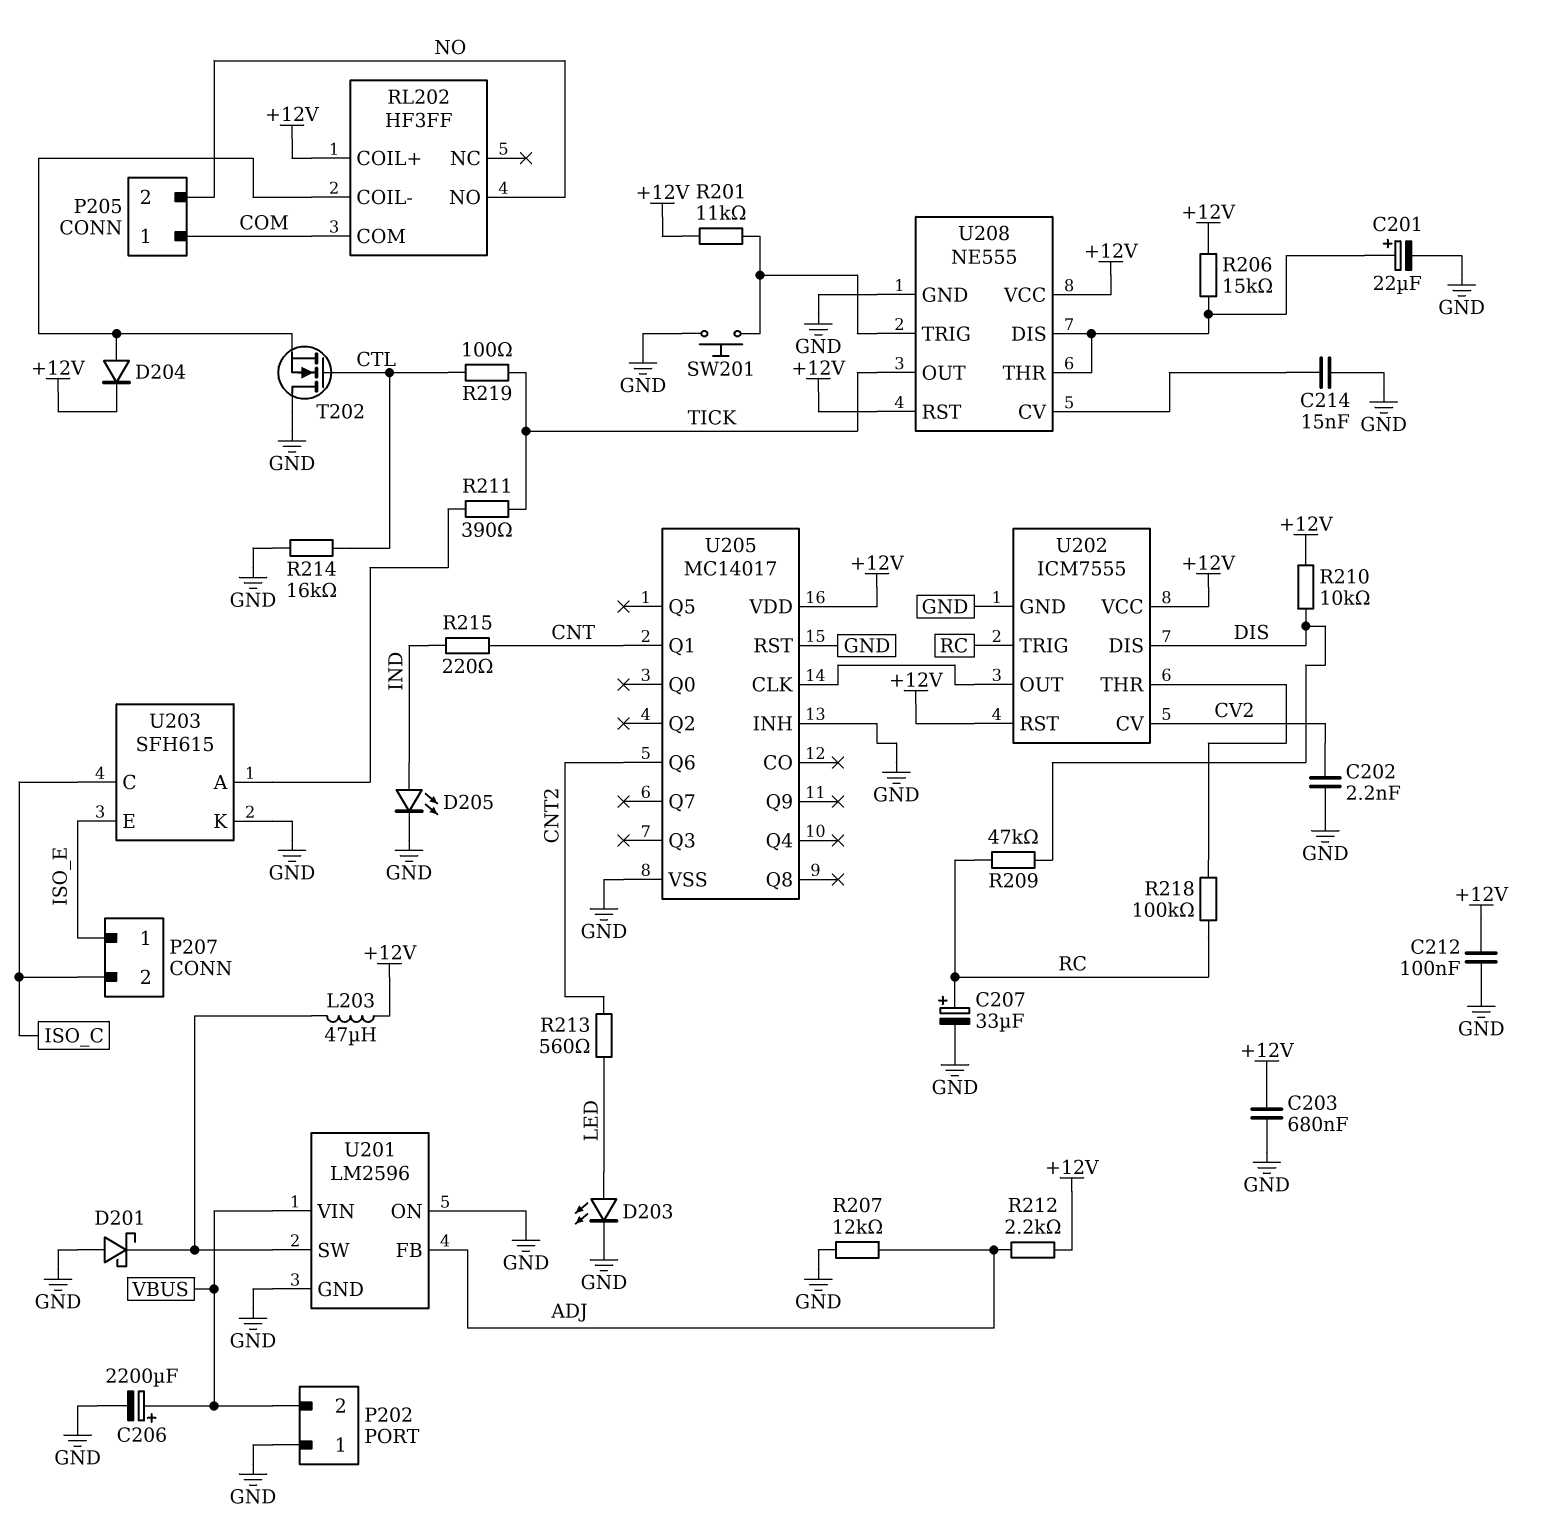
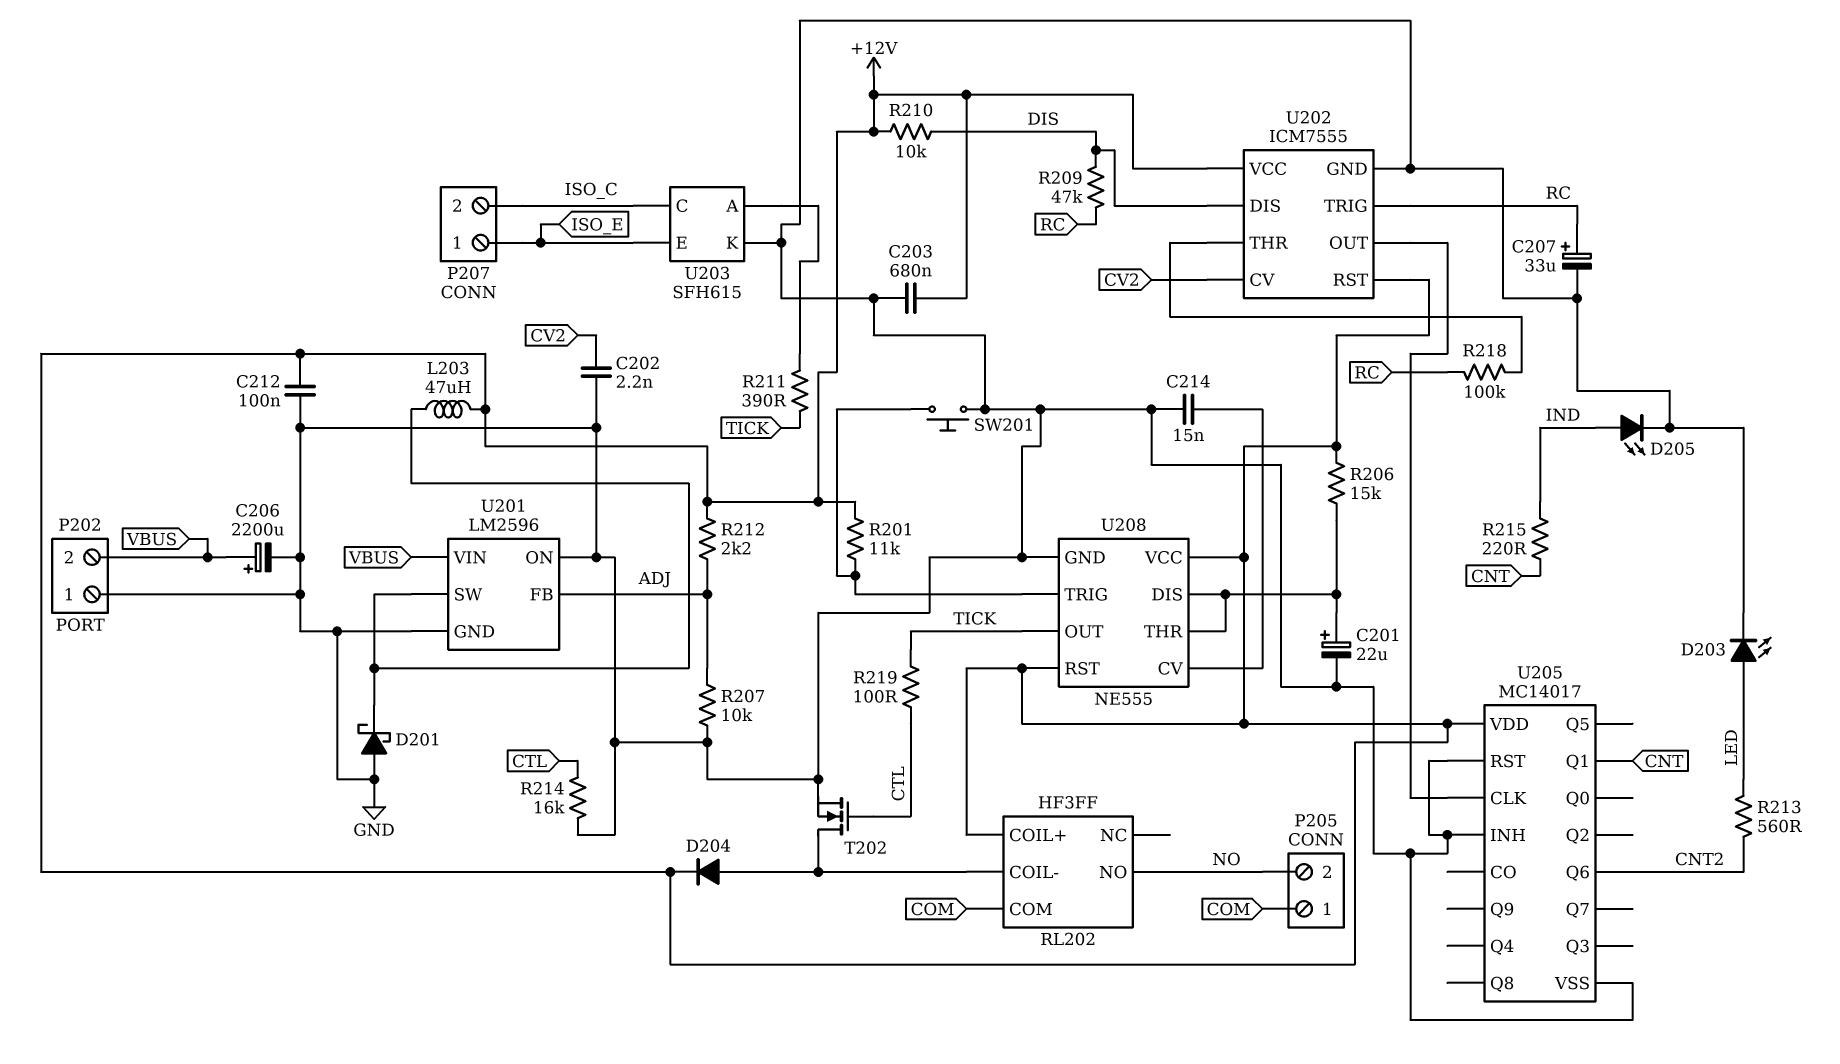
R207: 12k (ADJ, GND) -> 10k (ADJ, GND)
T202: NMOS (G CTL, D GND, S RL202/COIL-) -> NMOS (G CTL, D RL202/COIL-, S GND)

